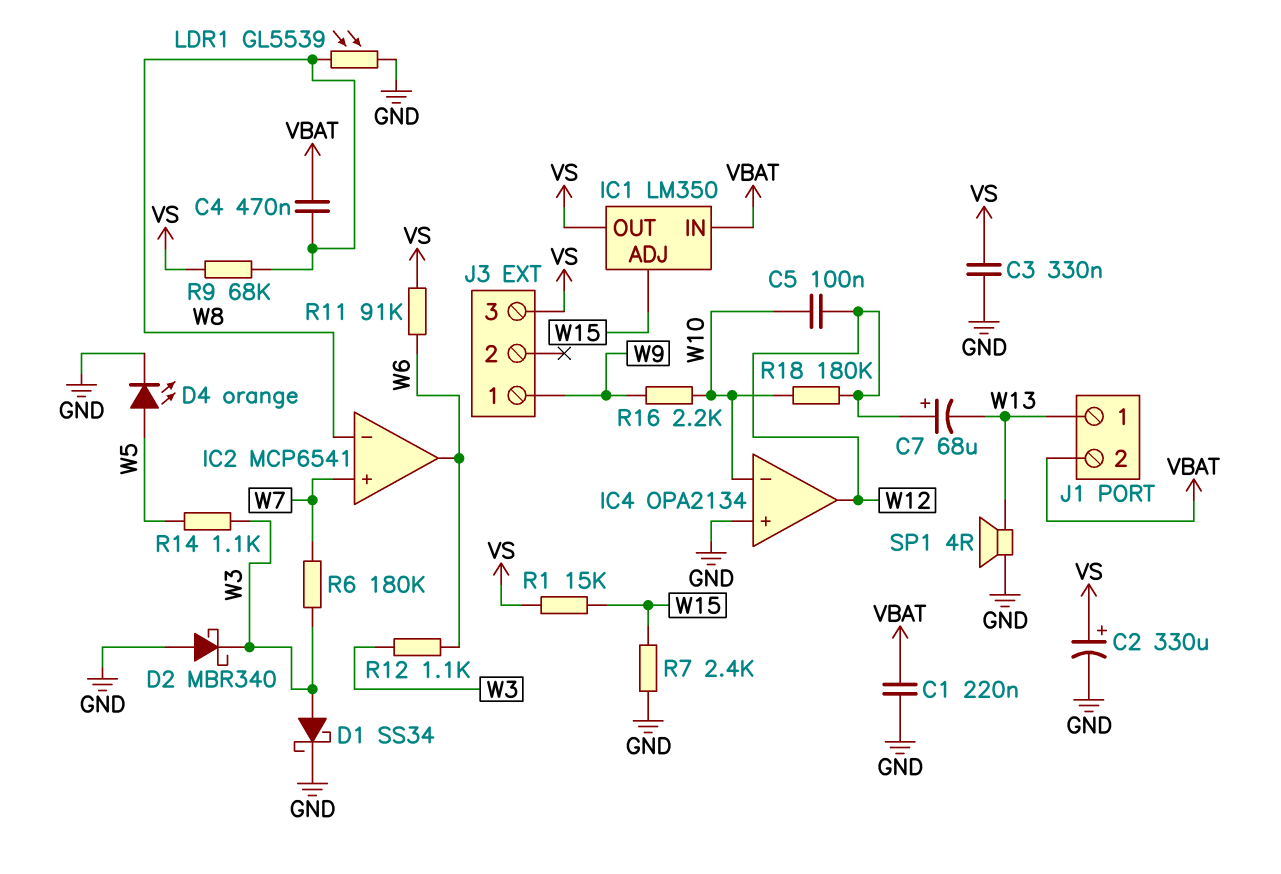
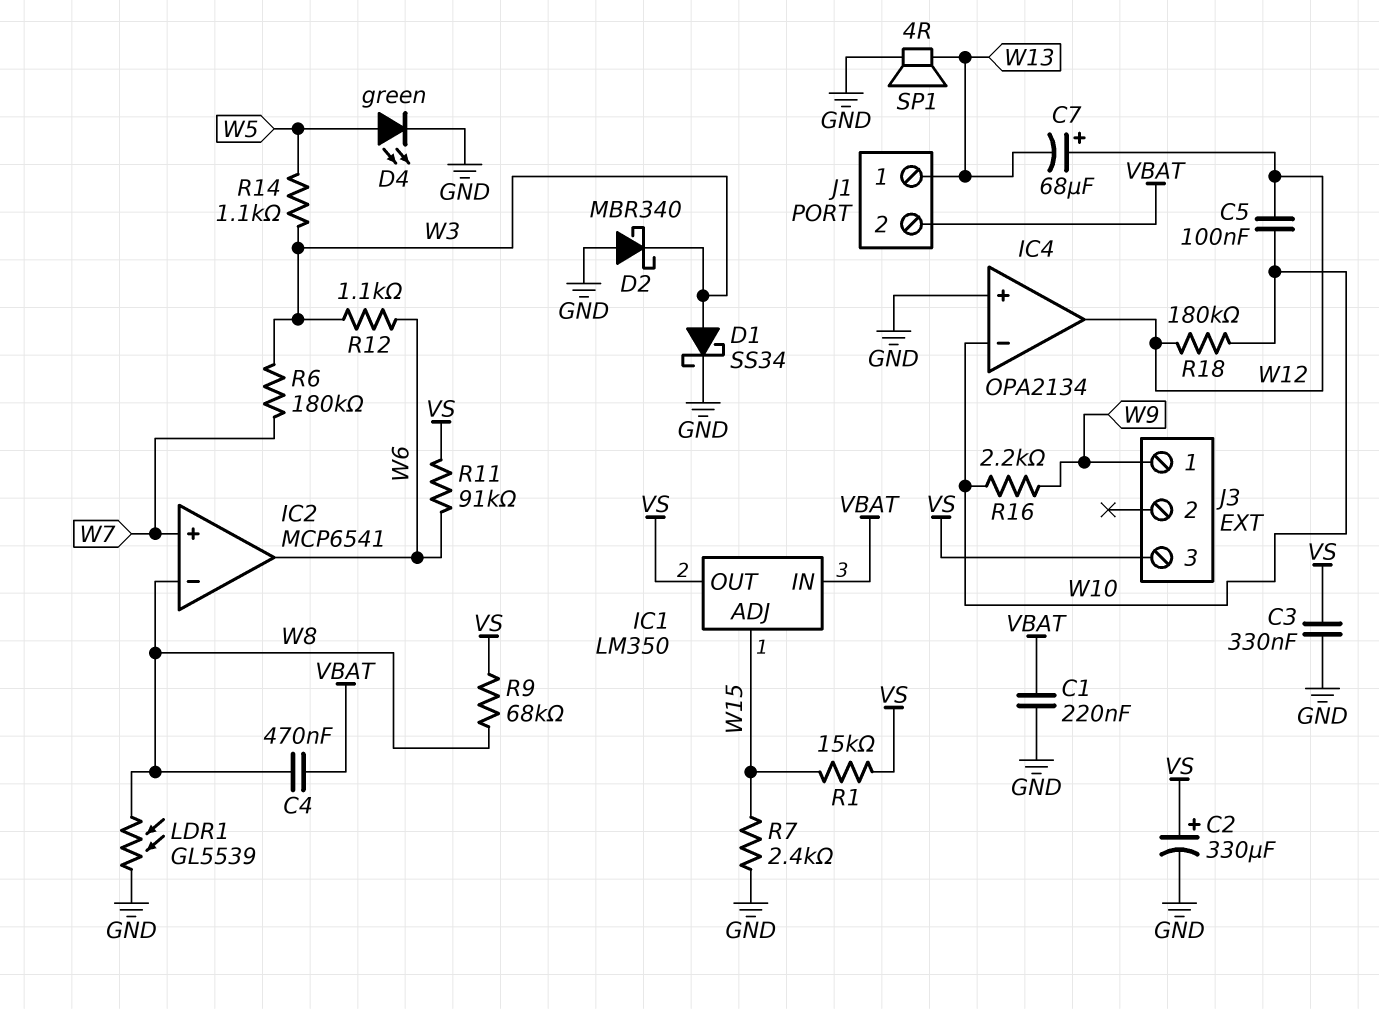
D4: LED orange (A W5, K GND) -> LED green (A W5, K GND)

